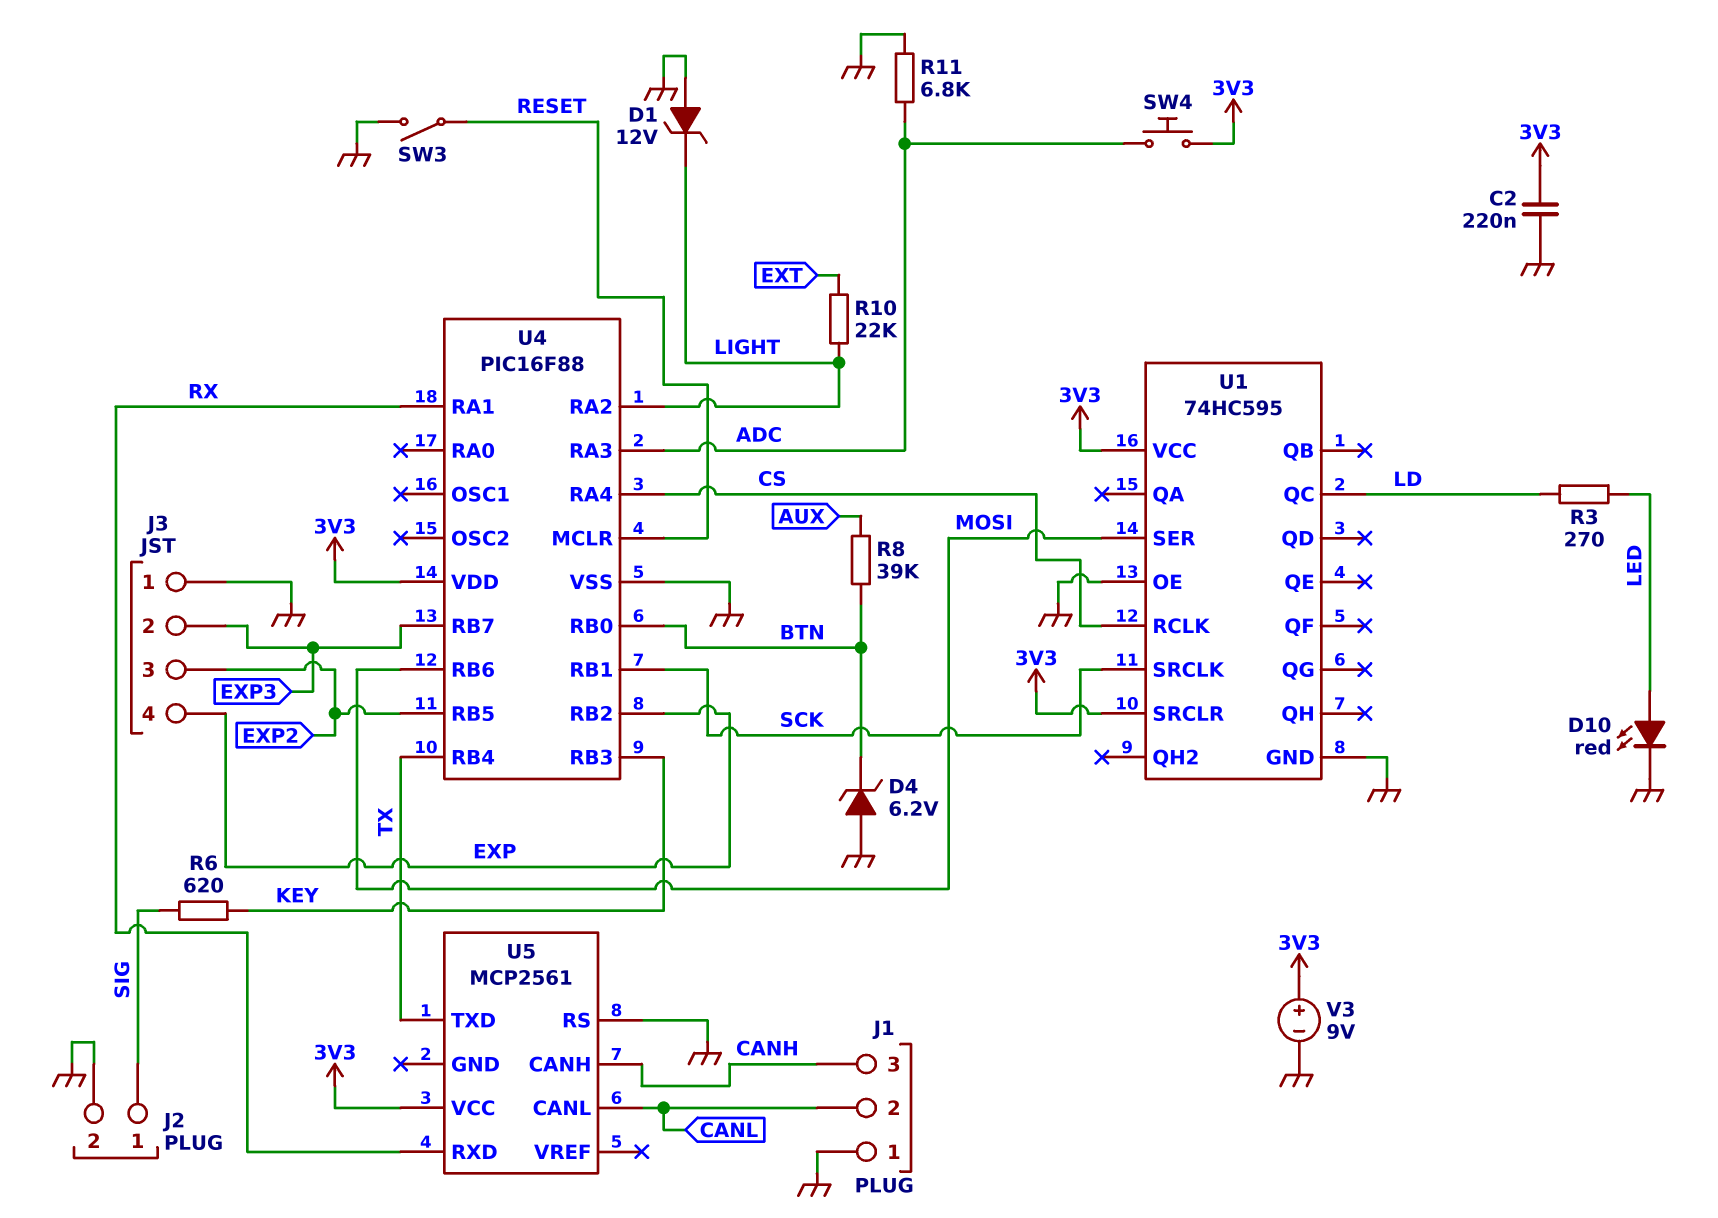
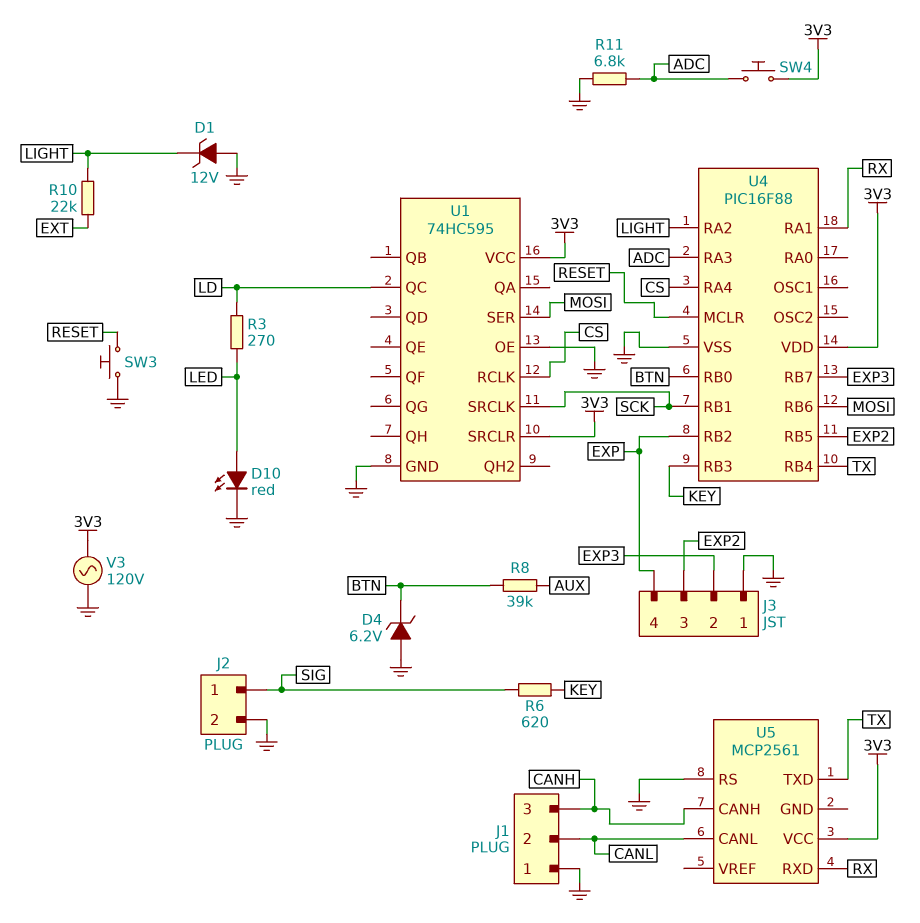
C2: 220nF (3V3, GND) -> none
SW3: switch (GND, RESET) -> button (GND, RESET)
V3: 9V (plus 3V3, minus GND) -> AC 120V (3V3, GND)

